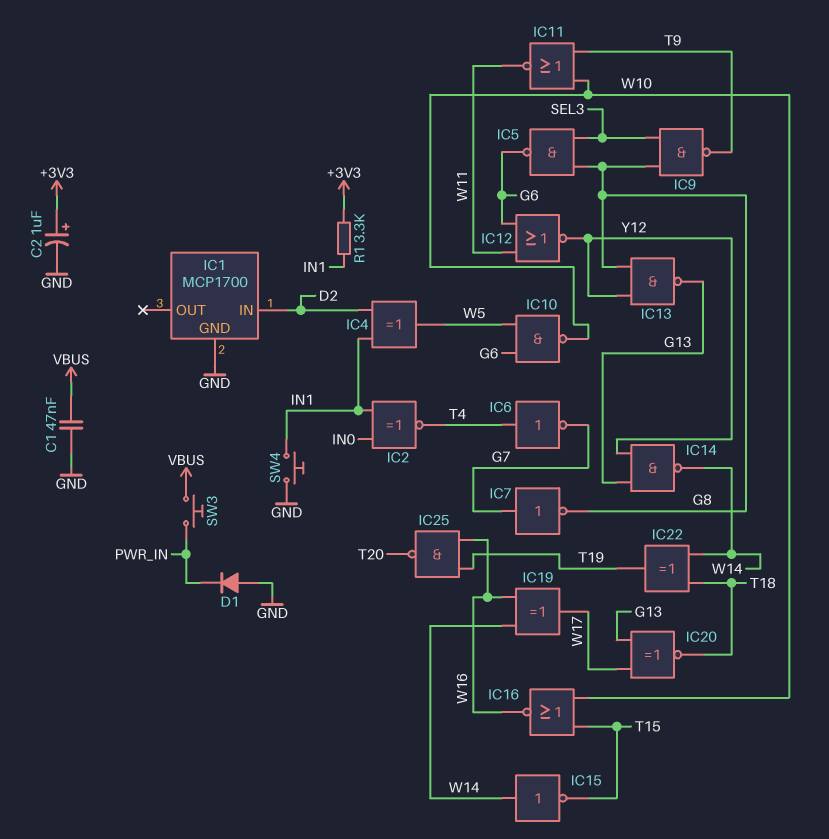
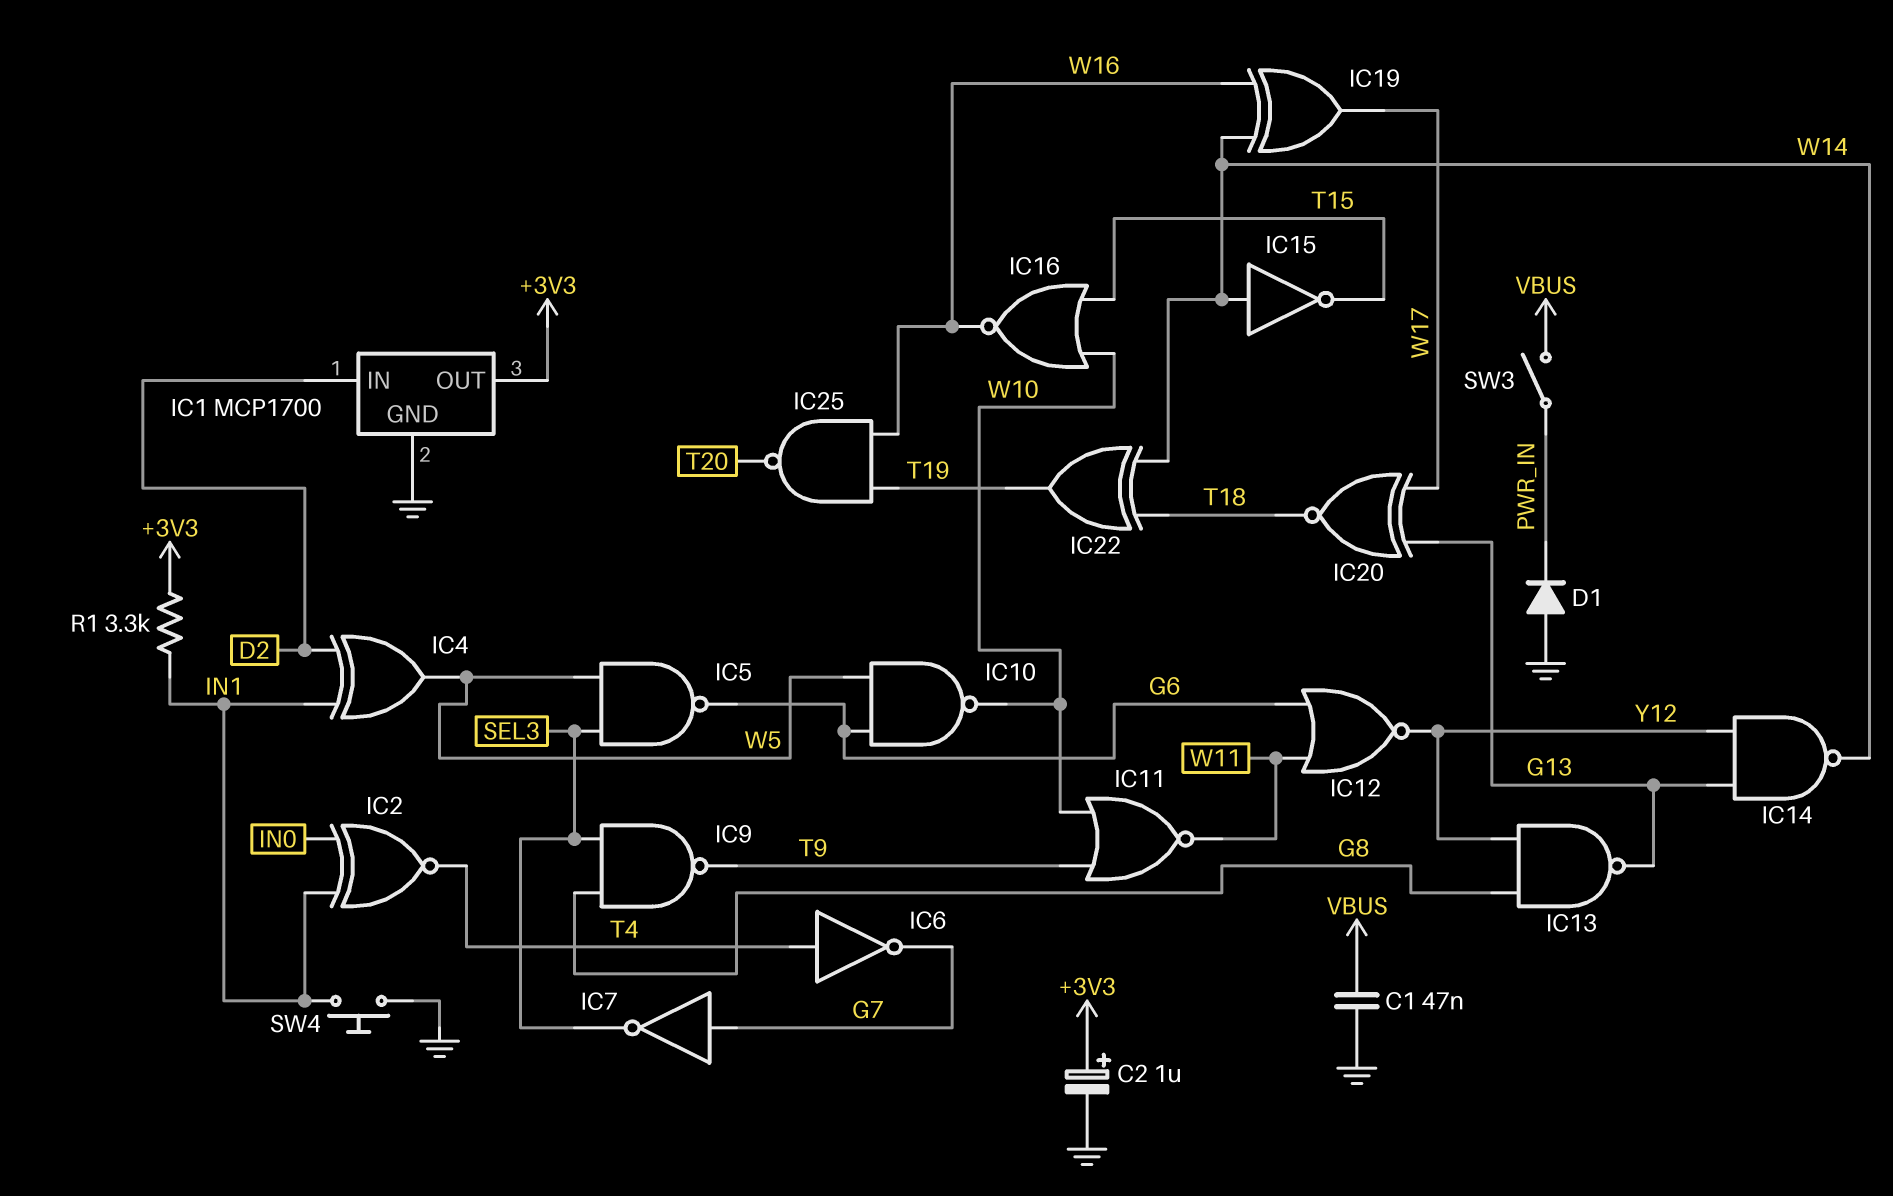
IC1 pin OUT: none -> +3V3
IC5: NAND (in G8, in SEL3, out G6) -> NAND (in SEL3, in W5, out G6)
IC7: NOT (in G7, out G8) -> NOT (in G7, out SEL3)
SW3: button (PWR_IN, VBUS) -> switch (PWR_IN, VBUS)

